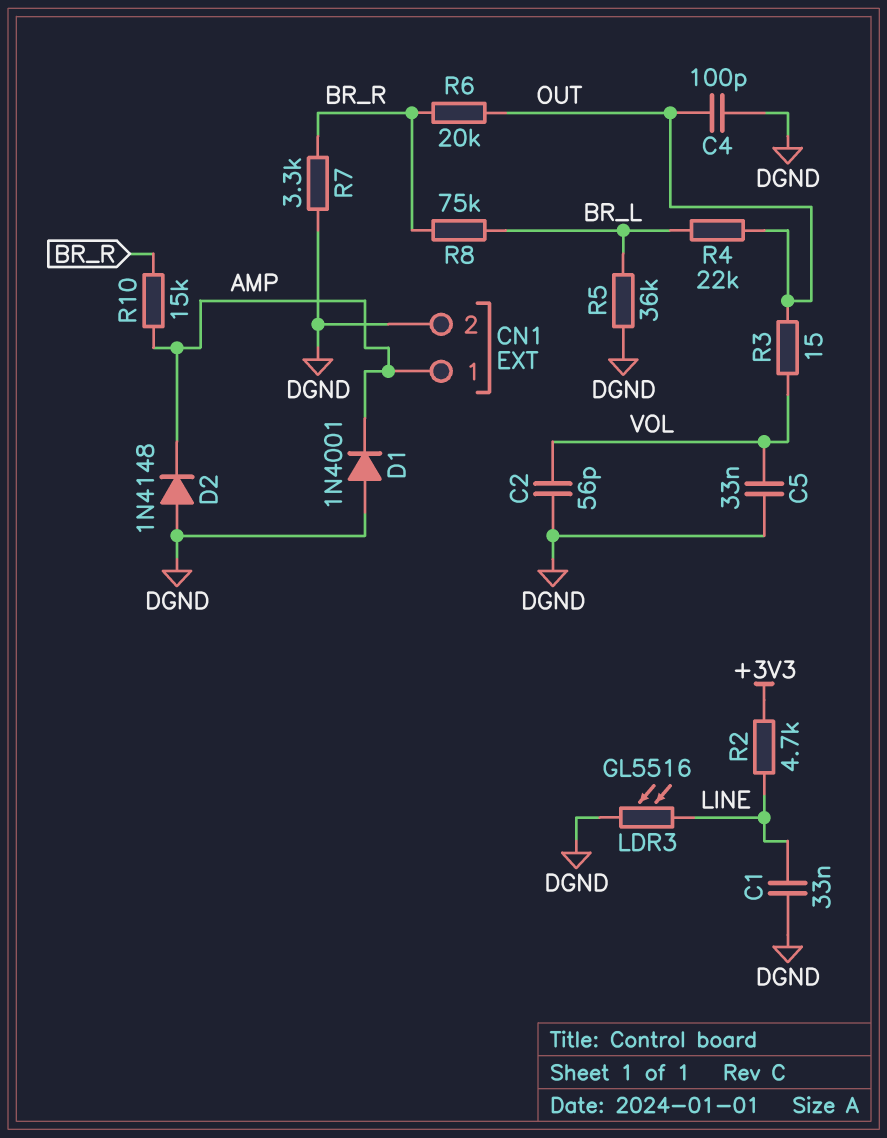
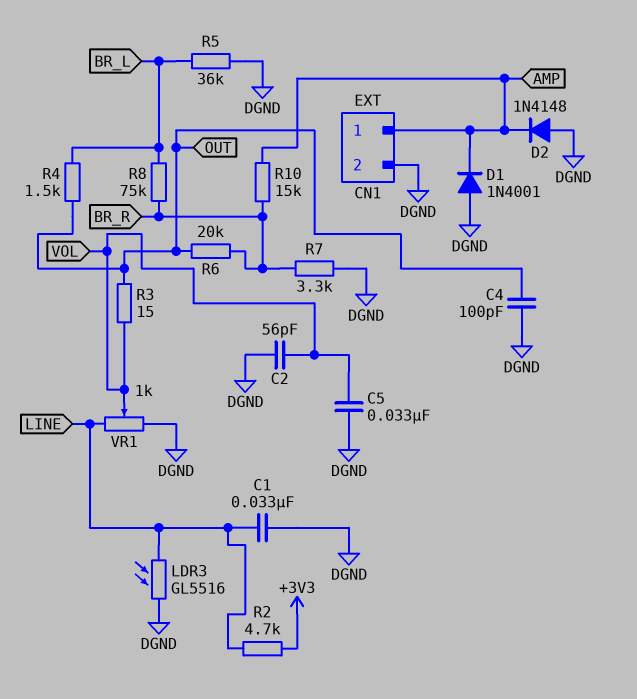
R4: 22k (BR_L, OUT) -> 1.5k (BR_L, OUT)
VR1: none -> 1k (DGND, LINE, wiper VOL)

